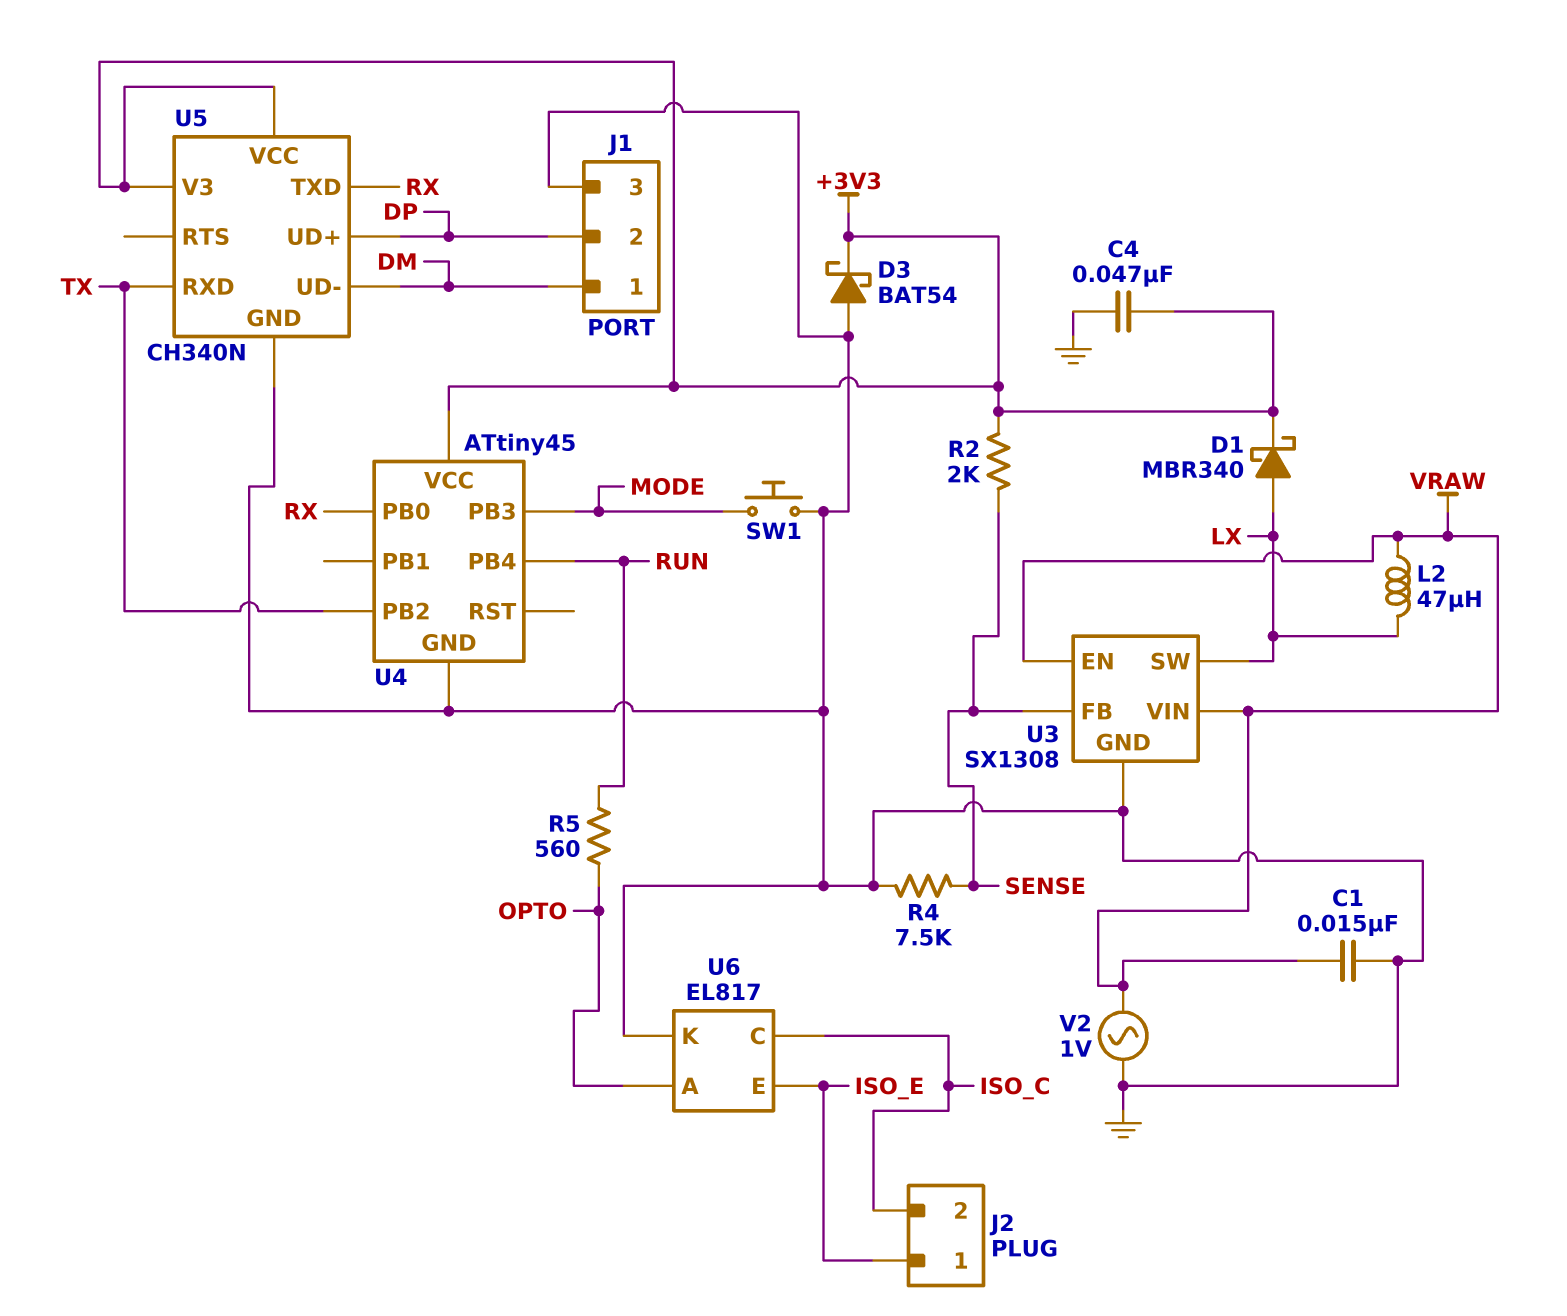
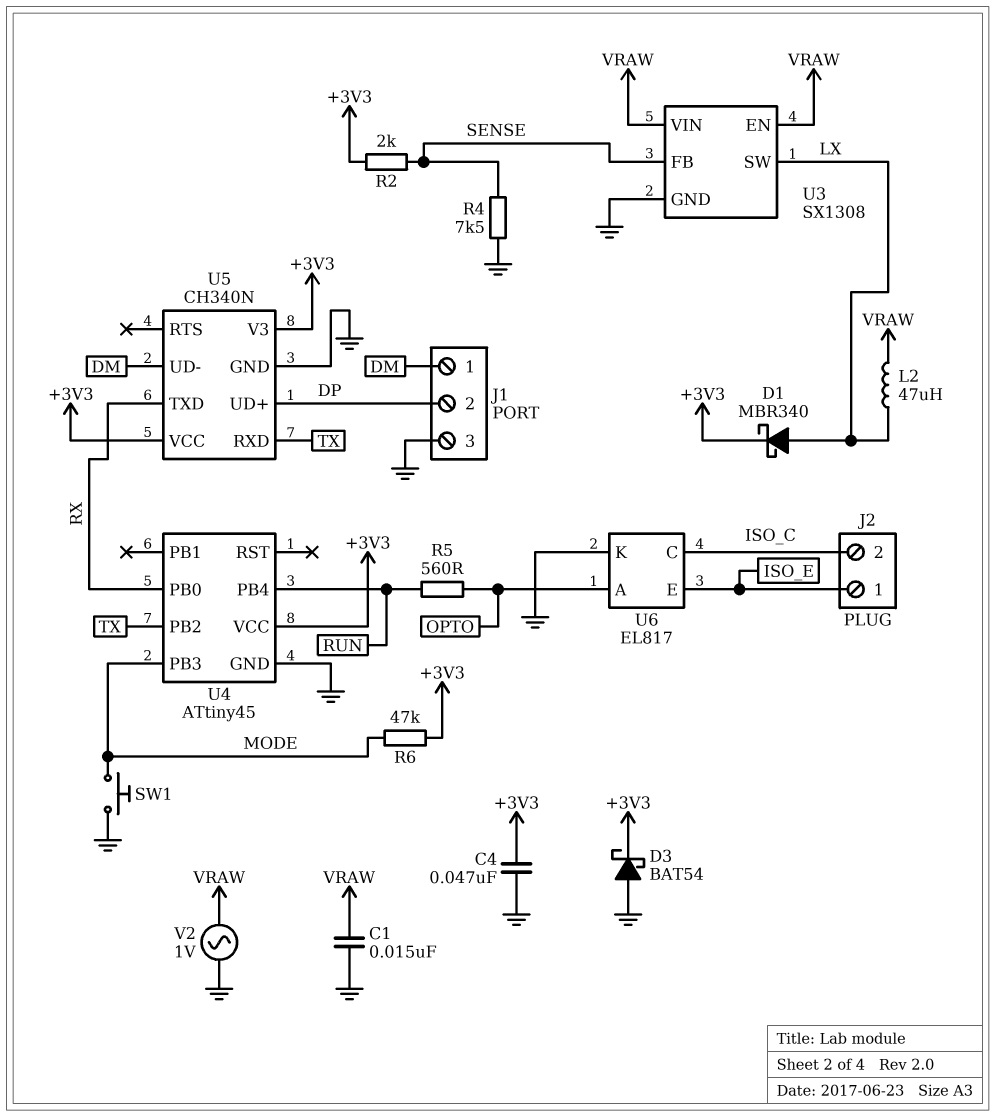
R6: none -> 47k (+3V3, MODE)

